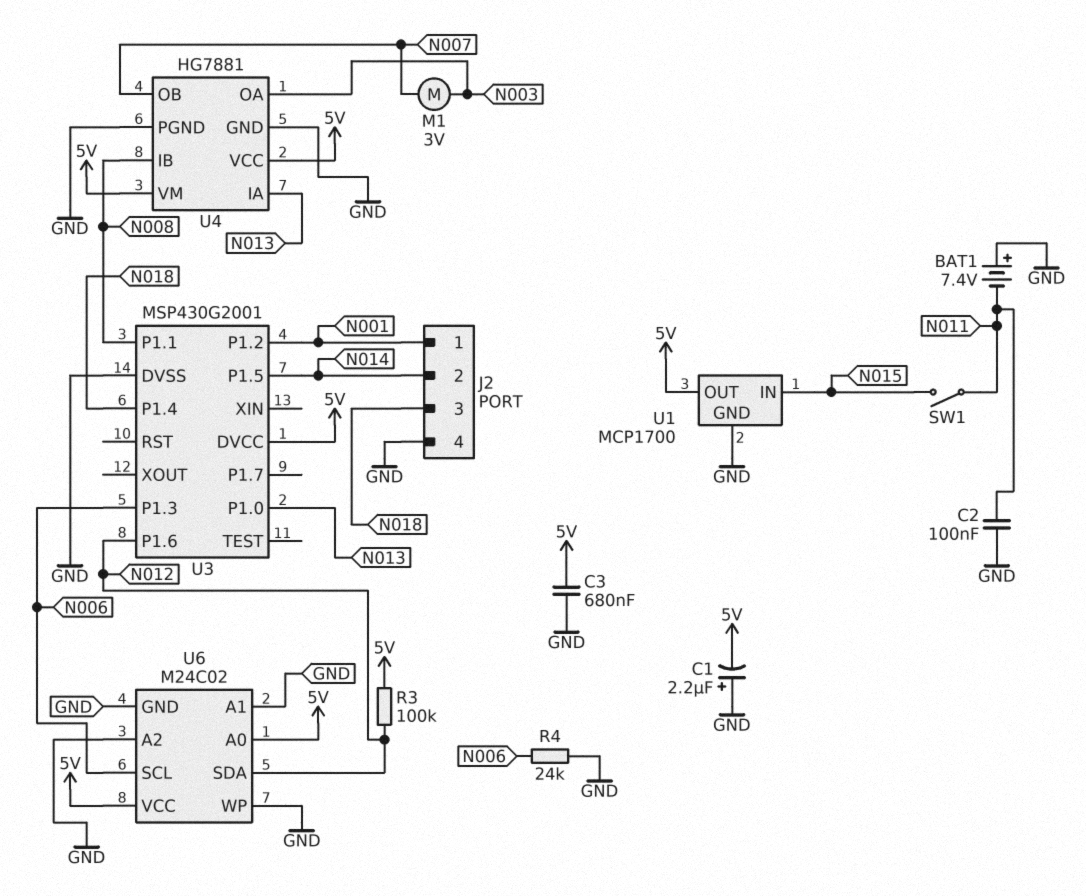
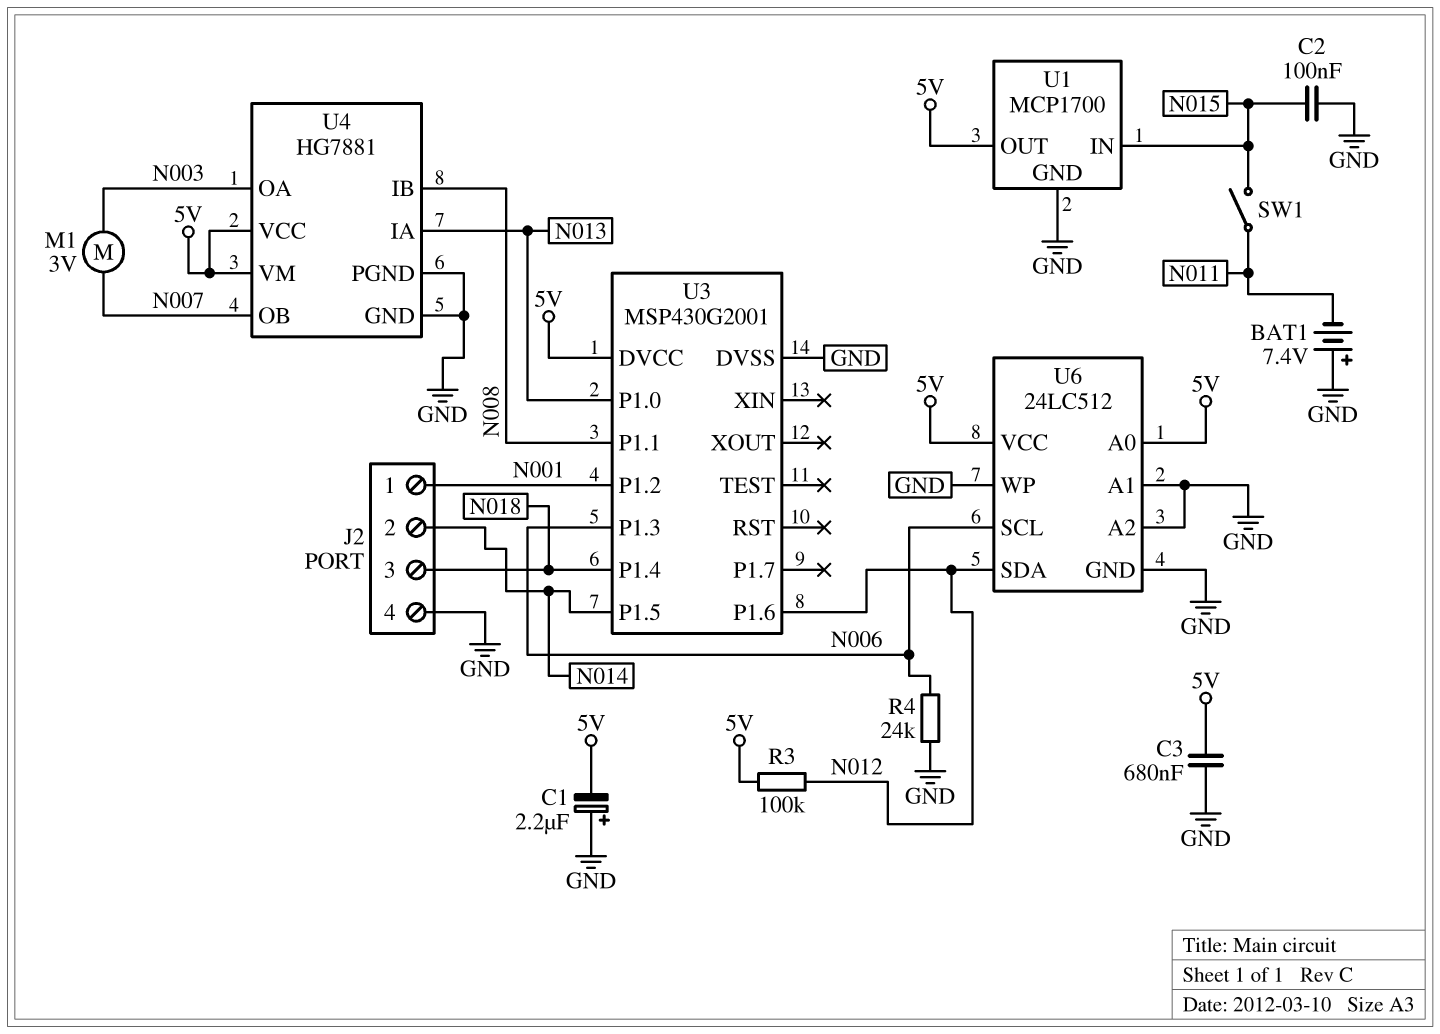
C2: 100nF (GND, N011) -> 100nF (GND, N015)
U6: M24C02 -> 24LC512

